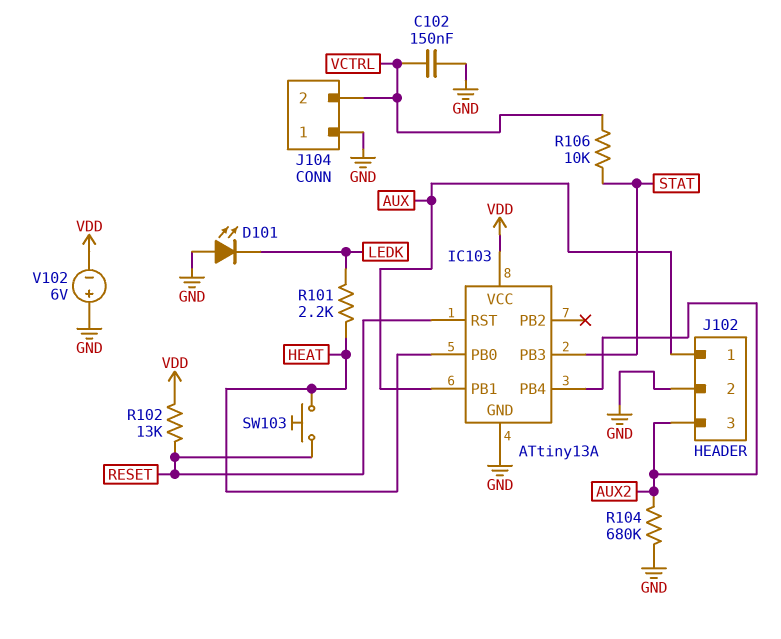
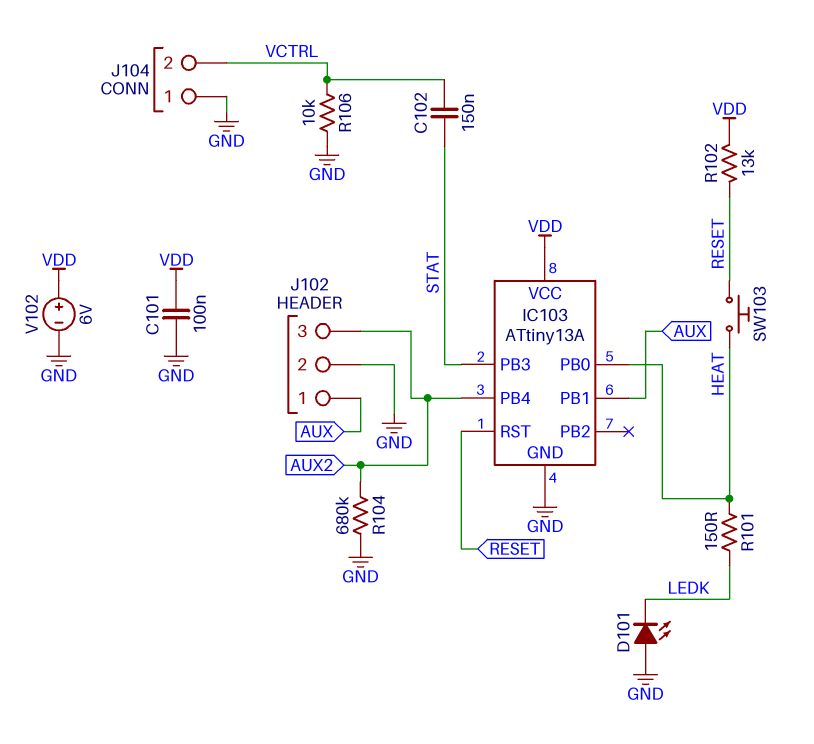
C101: none -> 100nF (GND, VDD)
C102: 150nF (GND, VCTRL) -> 150nF (STAT, VCTRL)
R101: 2.2k (HEAT, LEDK) -> 150 (HEAT, LEDK)
R106: 10k (STAT, VCTRL) -> 10k (GND, VCTRL)
V102: 6V (plus GND, minus VDD) -> 6V (plus VDD, minus GND)

